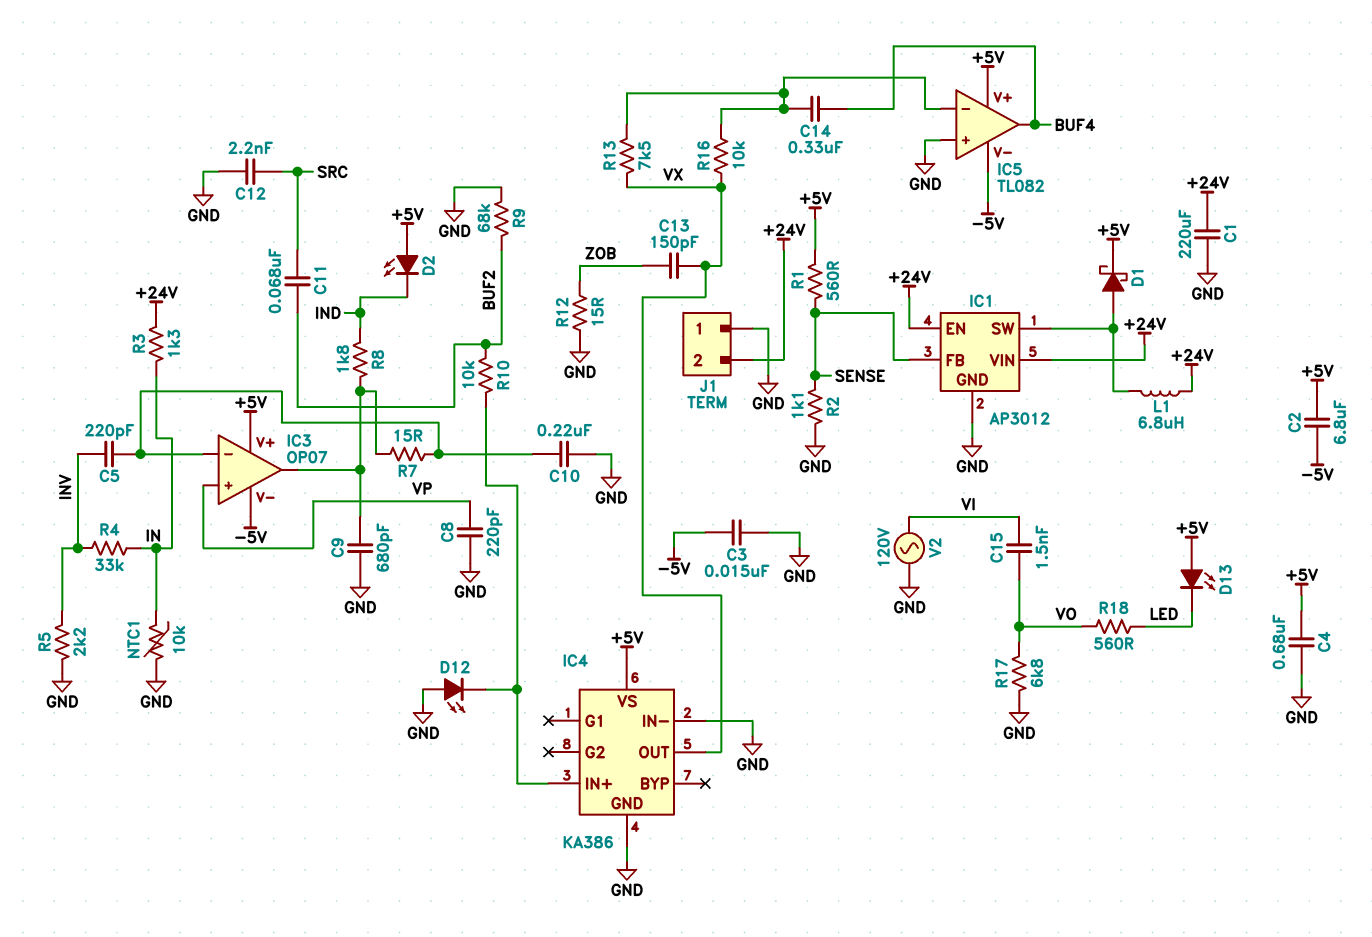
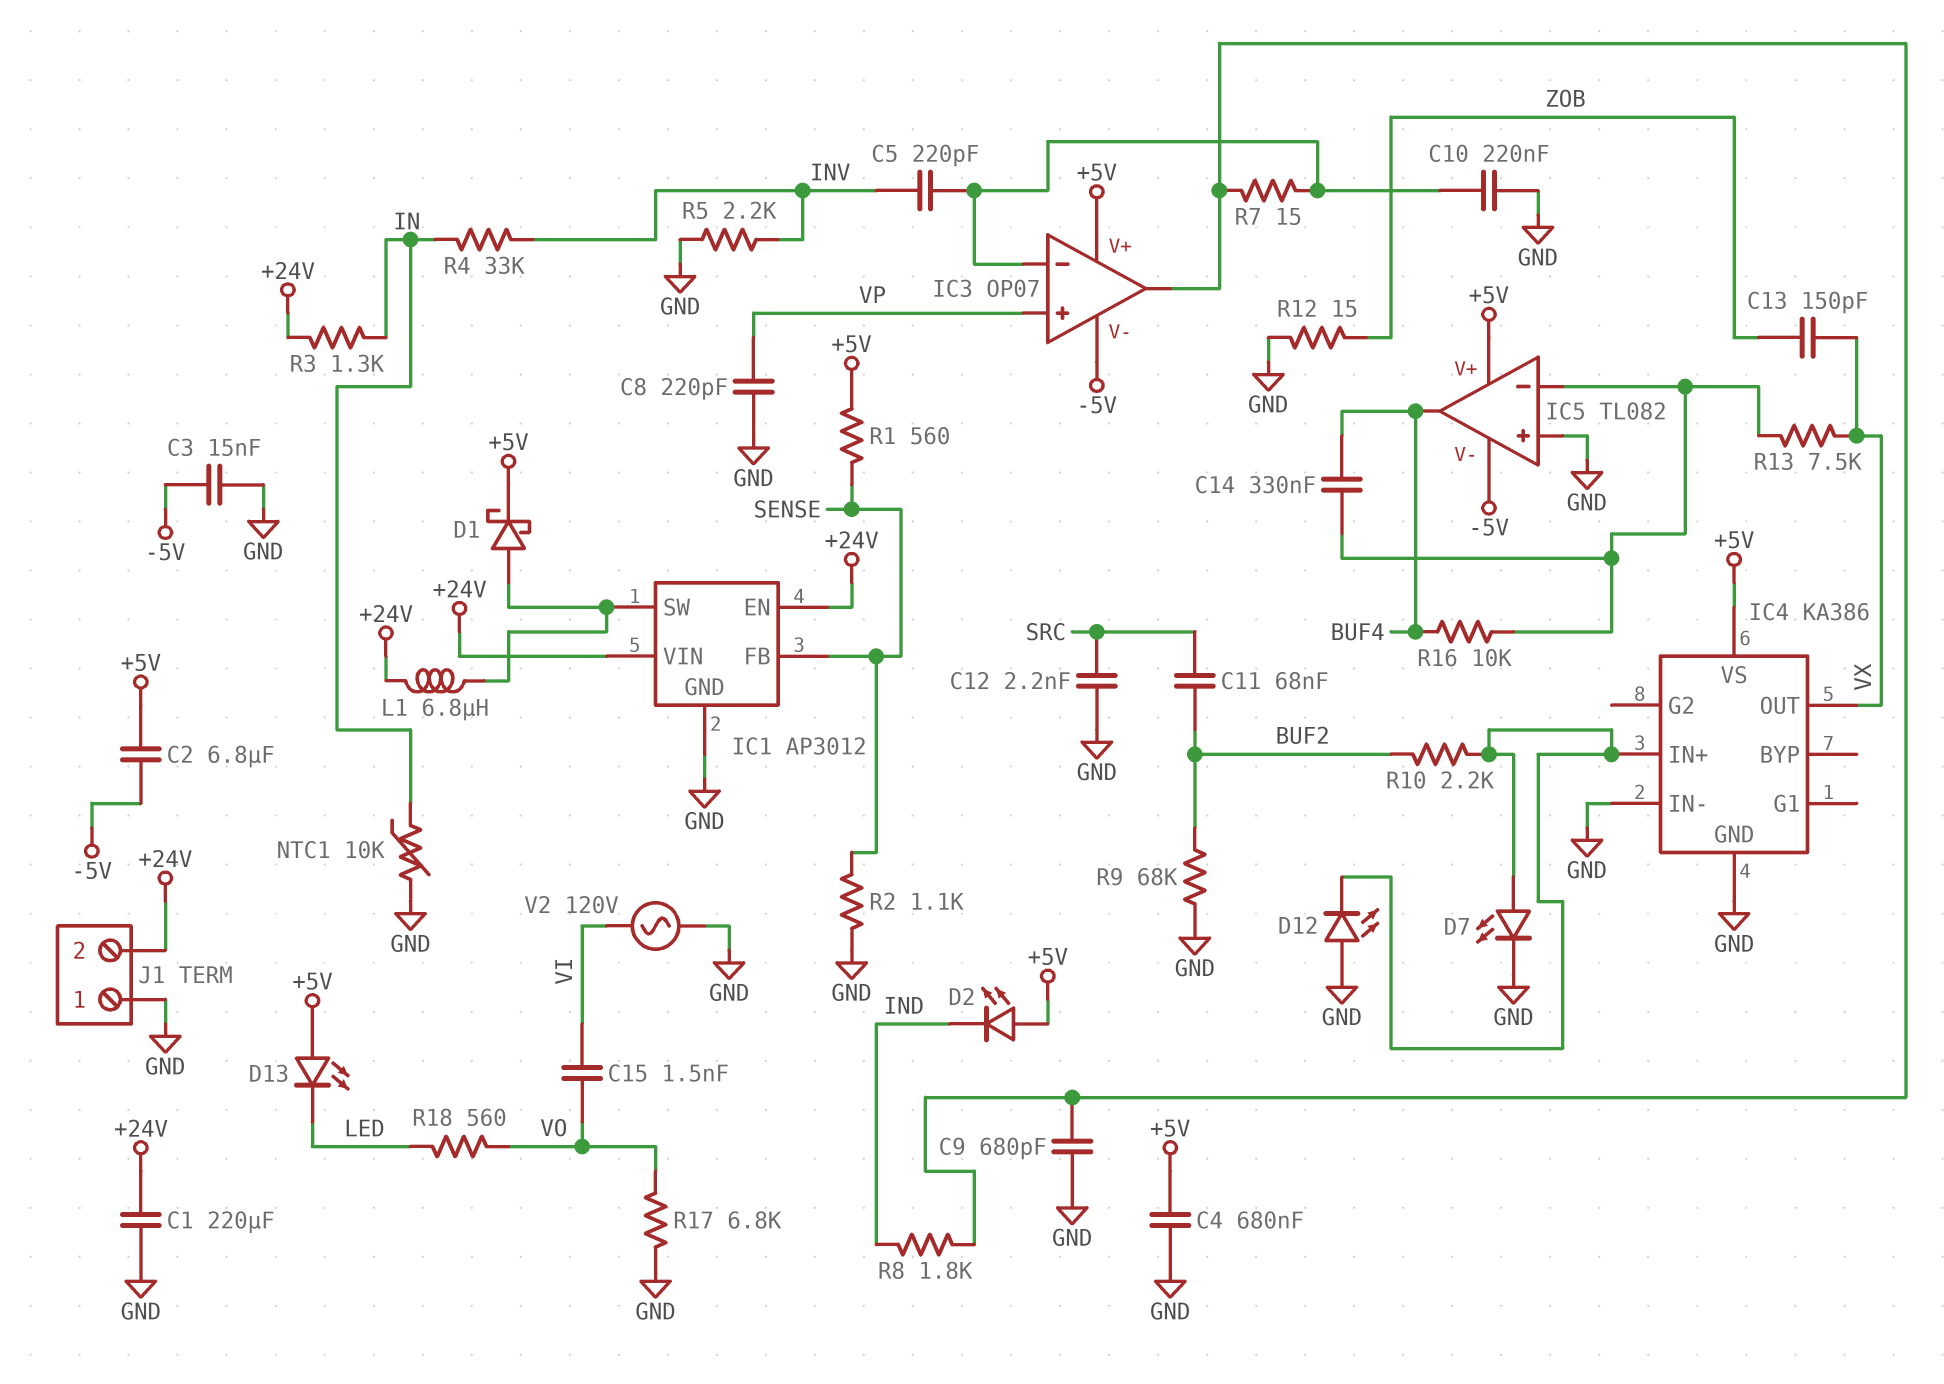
D7: none -> LED (A IC4/IN+, K GND)
R10: 10k (BUF2, IC4/IN+) -> 2.2k (BUF2, IC4/IN+)
R16: 10k (IC5/in-, VX) -> 10k (BUF4, IC5/in-)

